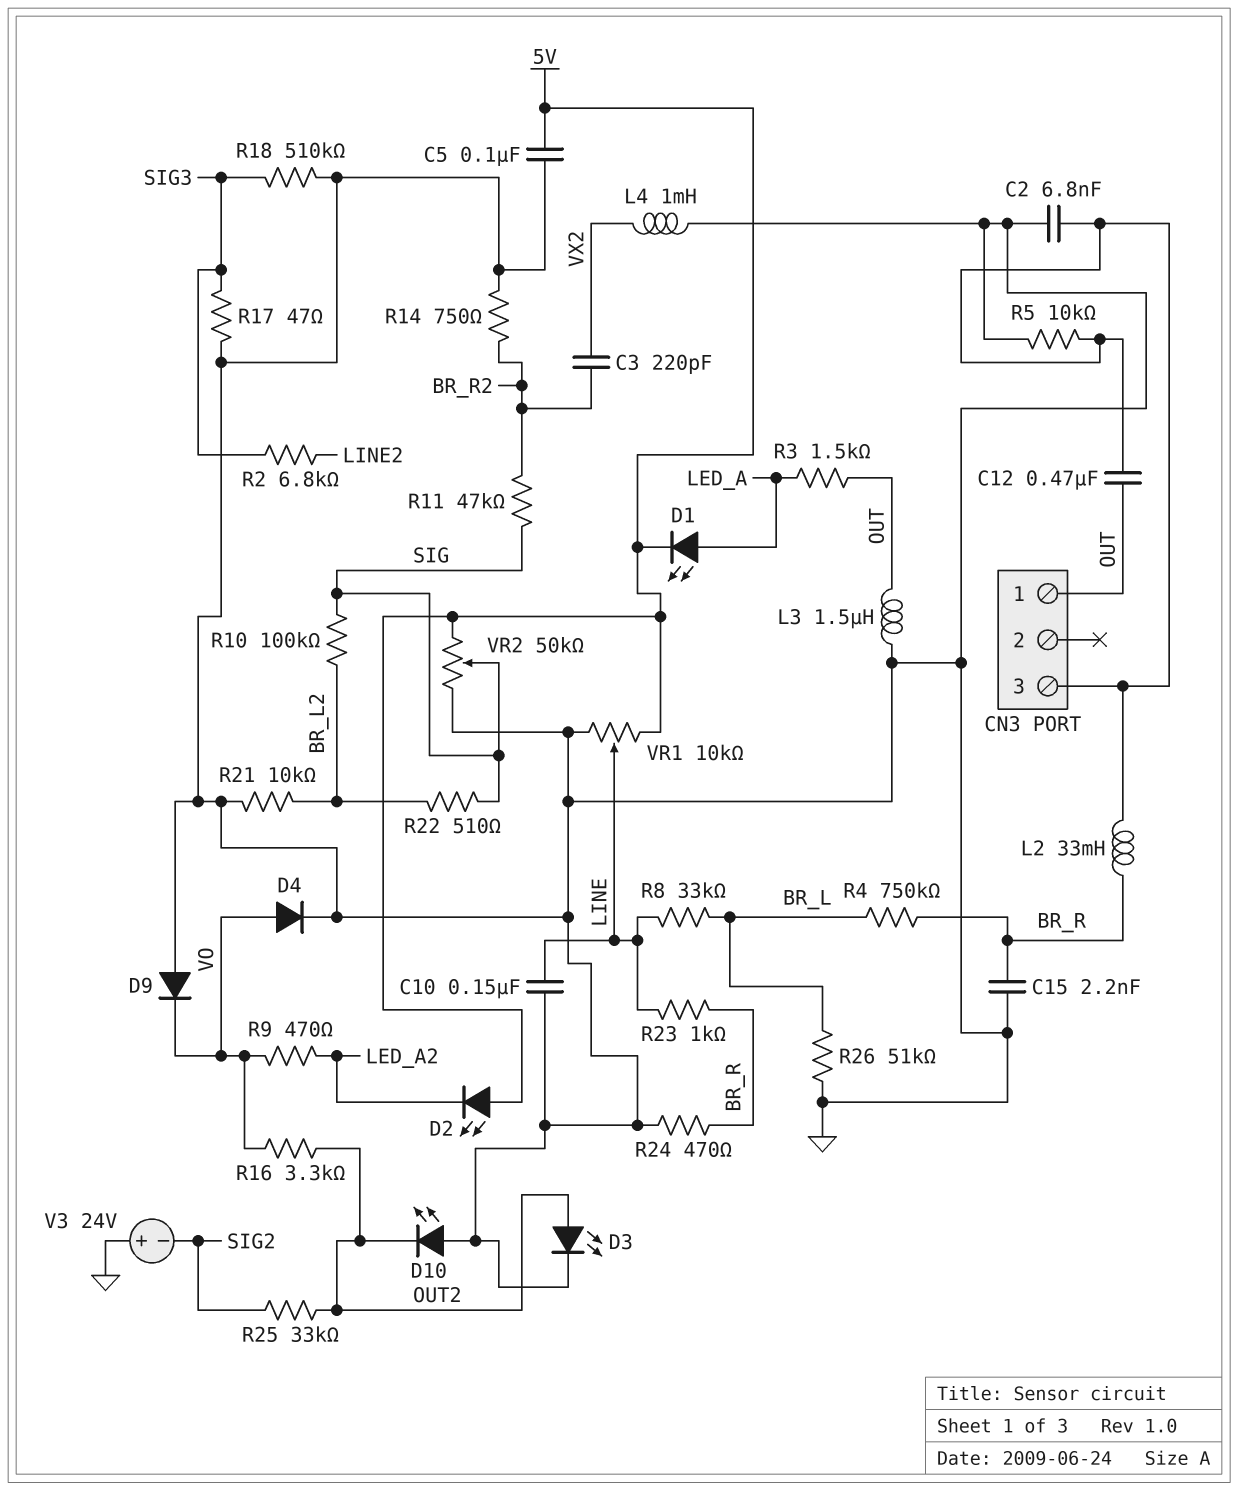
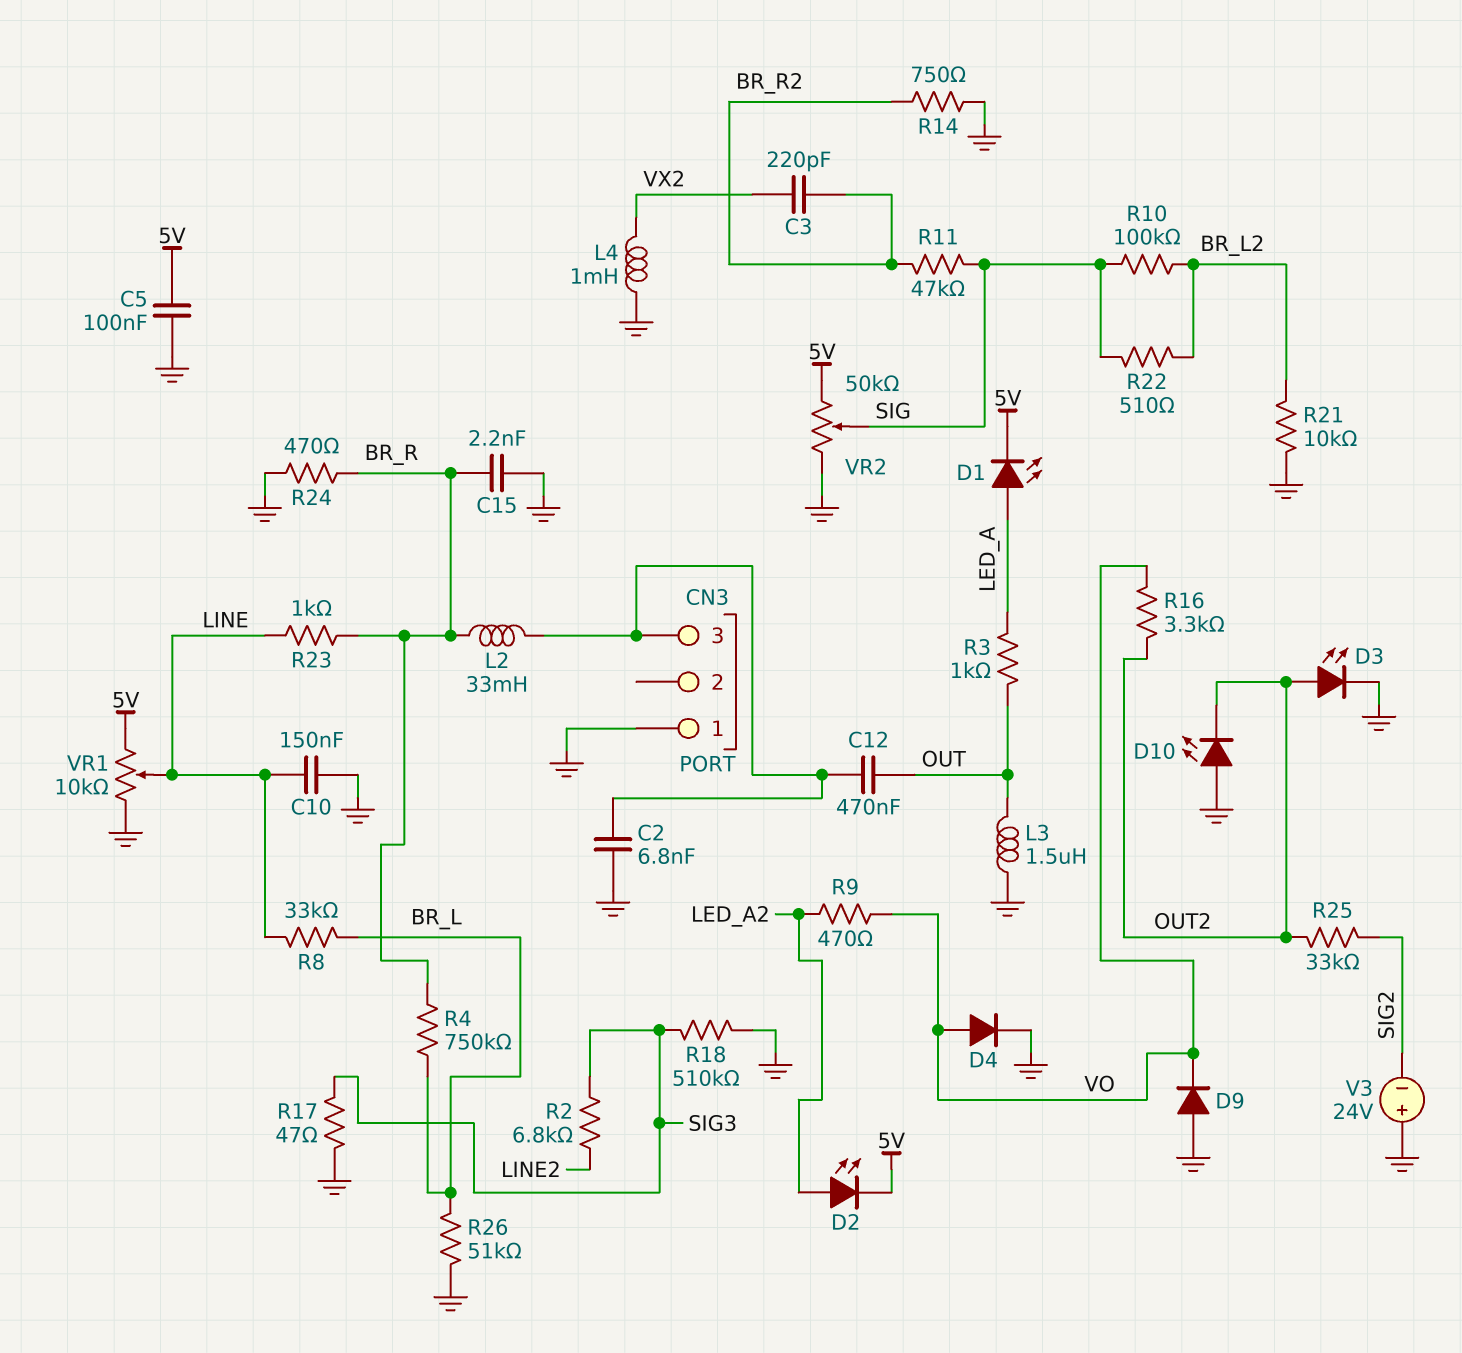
CN3 pin 1: OUT -> GND
D2: LED (A 5V, K LED_A2) -> LED (A LED_A2, K 5V)
R3: 1.5k (LED_A, OUT) -> 1k (LED_A, OUT)
R5: 10k (CN3/3, GND) -> none

